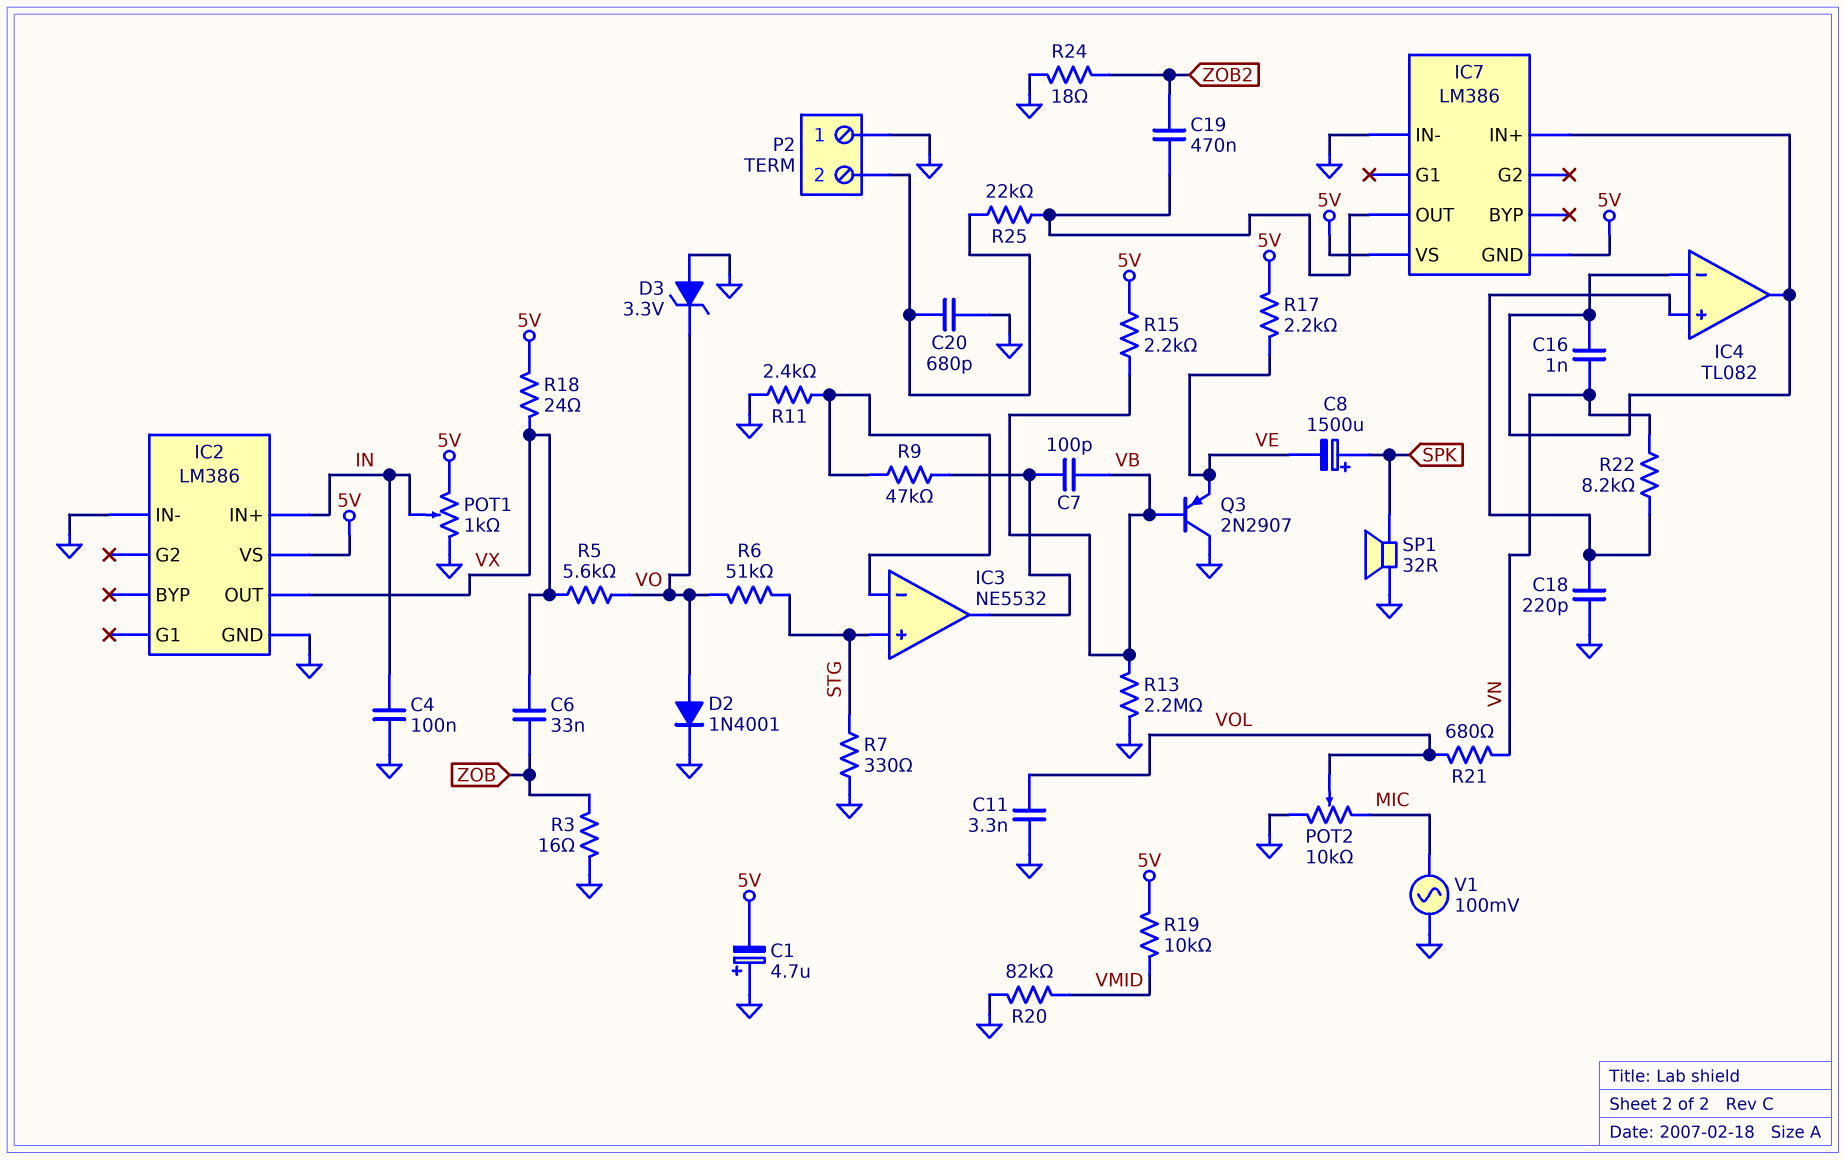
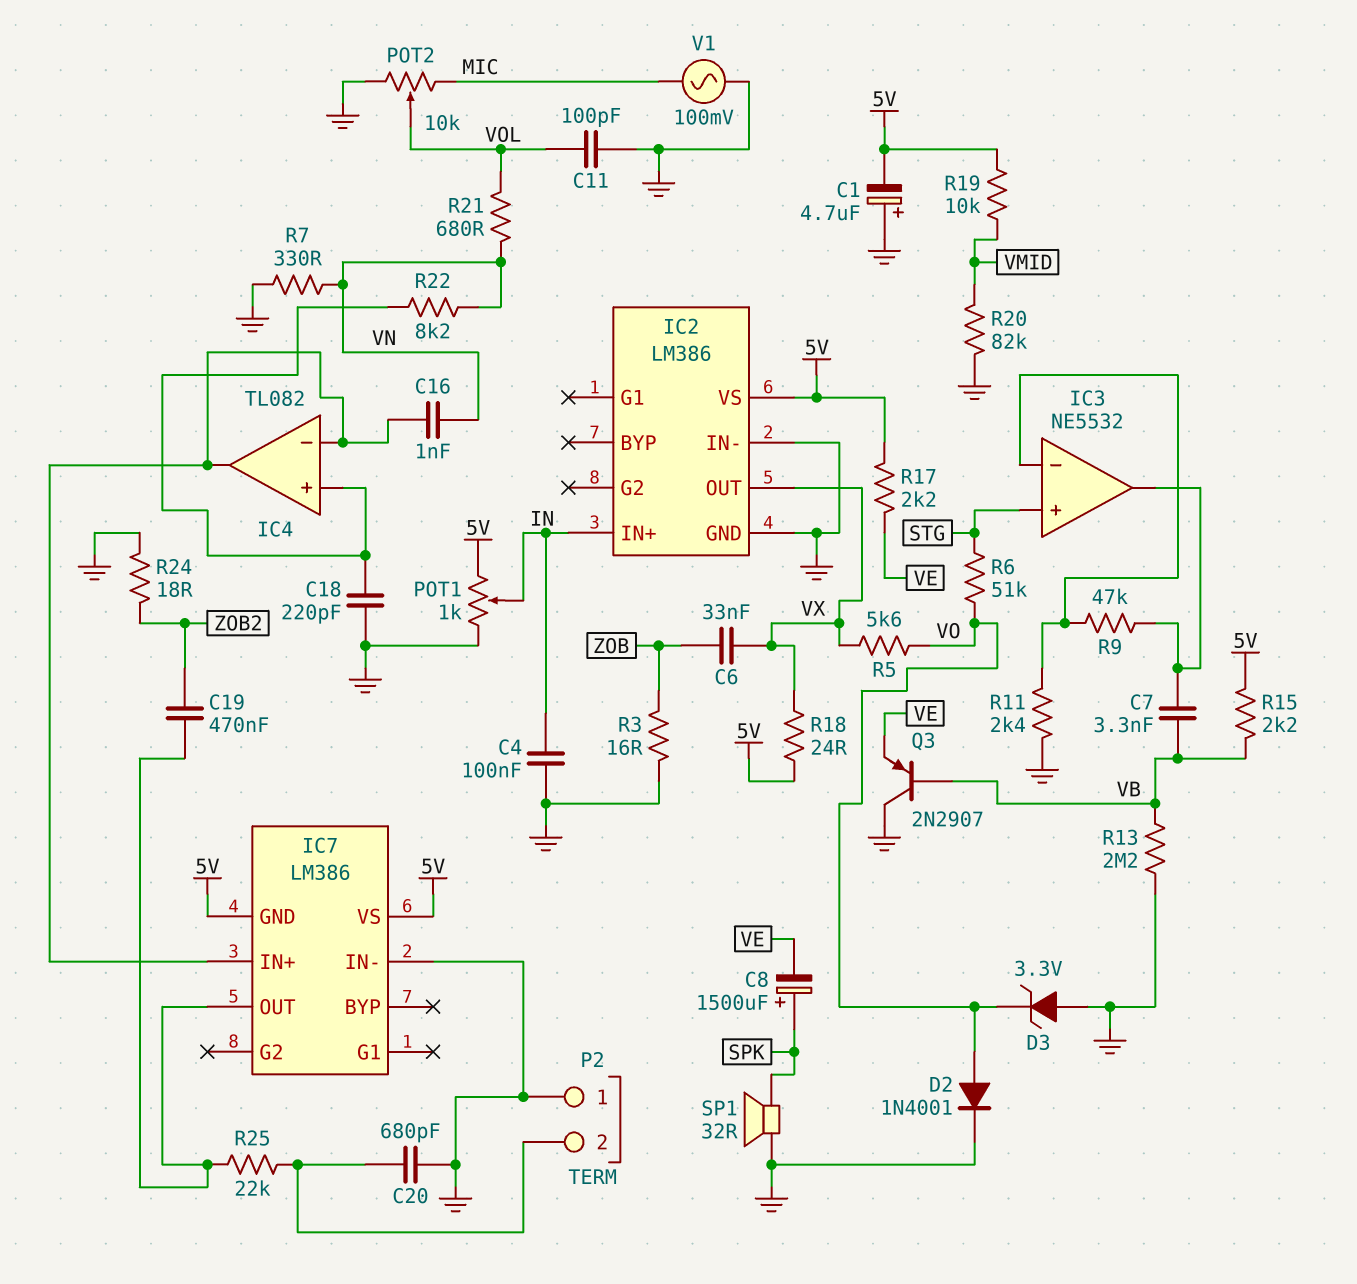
C7: 100pF (IC3/out, VB) -> 3.3nF (IC3/out, VB)
C11: 3.3nF (GND, VOL) -> 100pF (GND, VOL)
R7: 330 (GND, STG) -> 330 (GND, VN)

